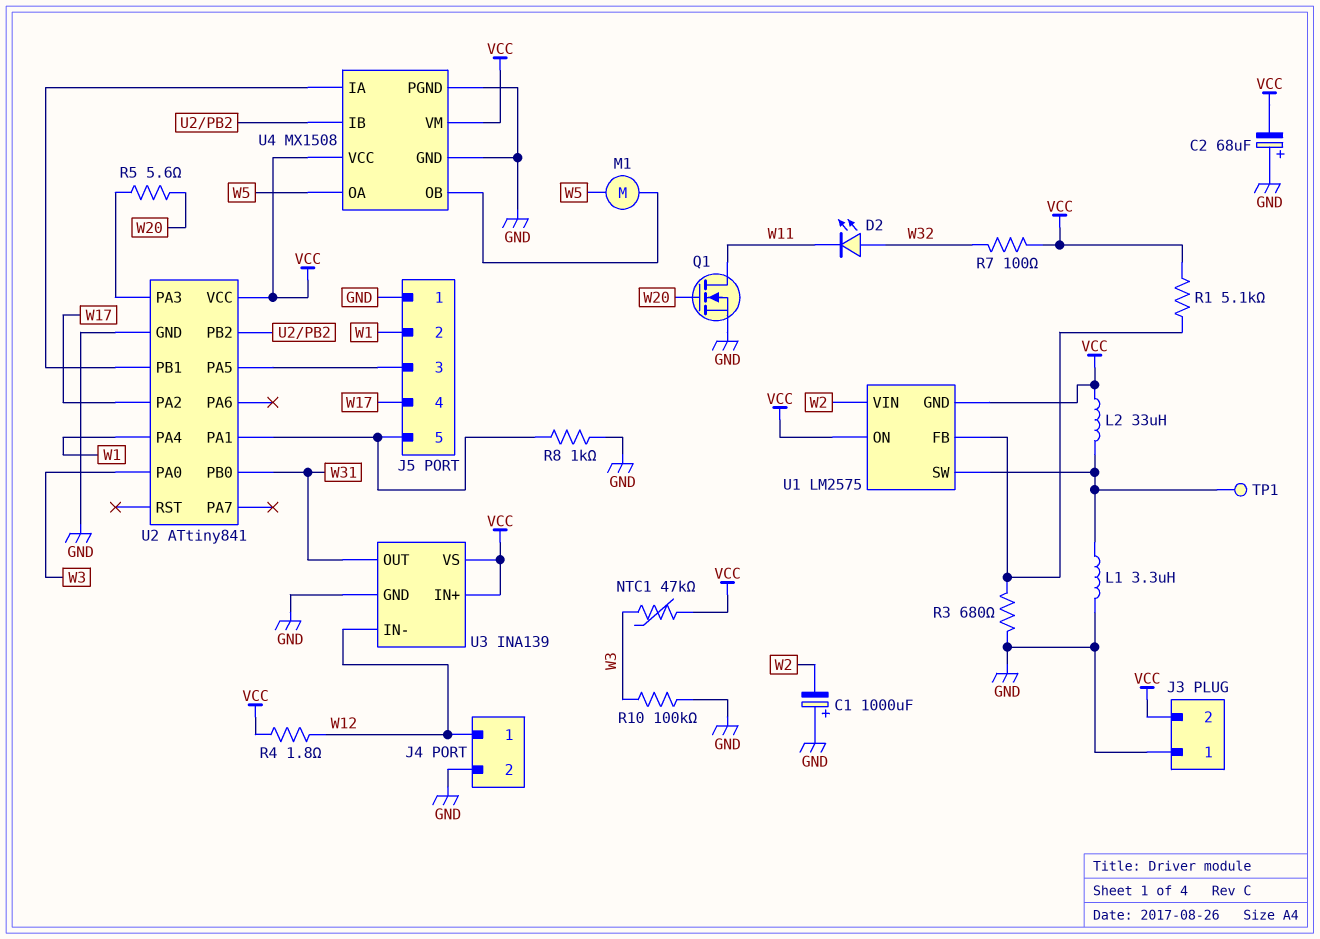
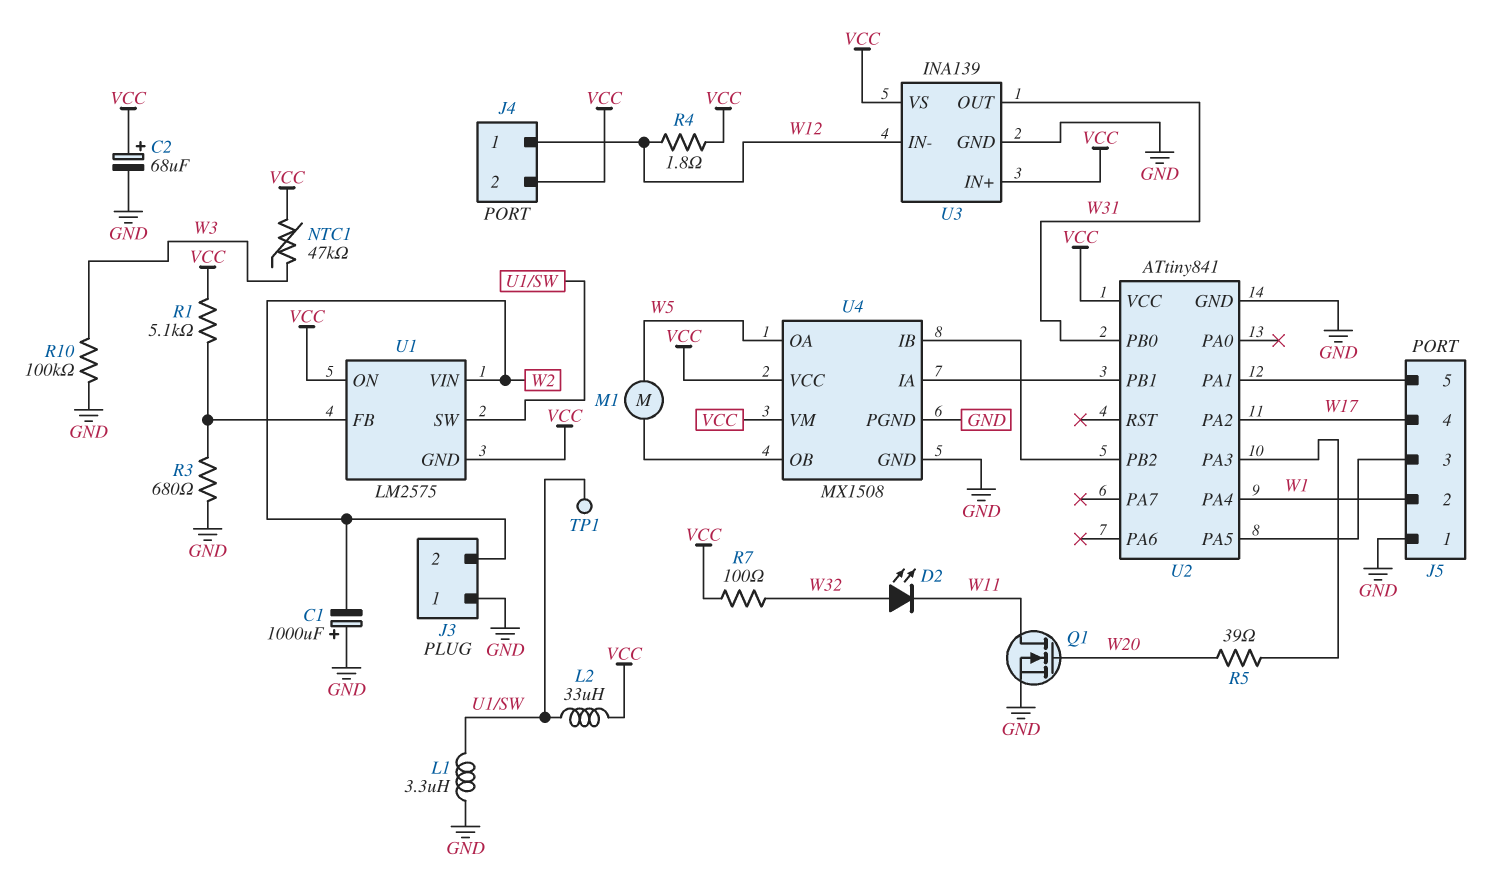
C2: 68uF (plus GND, minus VCC) -> 68uF (plus VCC, minus GND)
J3 pin 2: VCC -> W2
J4 pin 2: GND -> VCC
R5: 5.6 (U2/PA3, W20) -> 39 (U2/PA3, W20)
R8: 1k (GND, J5/5) -> none
U2 pin PA0: W3 -> none

